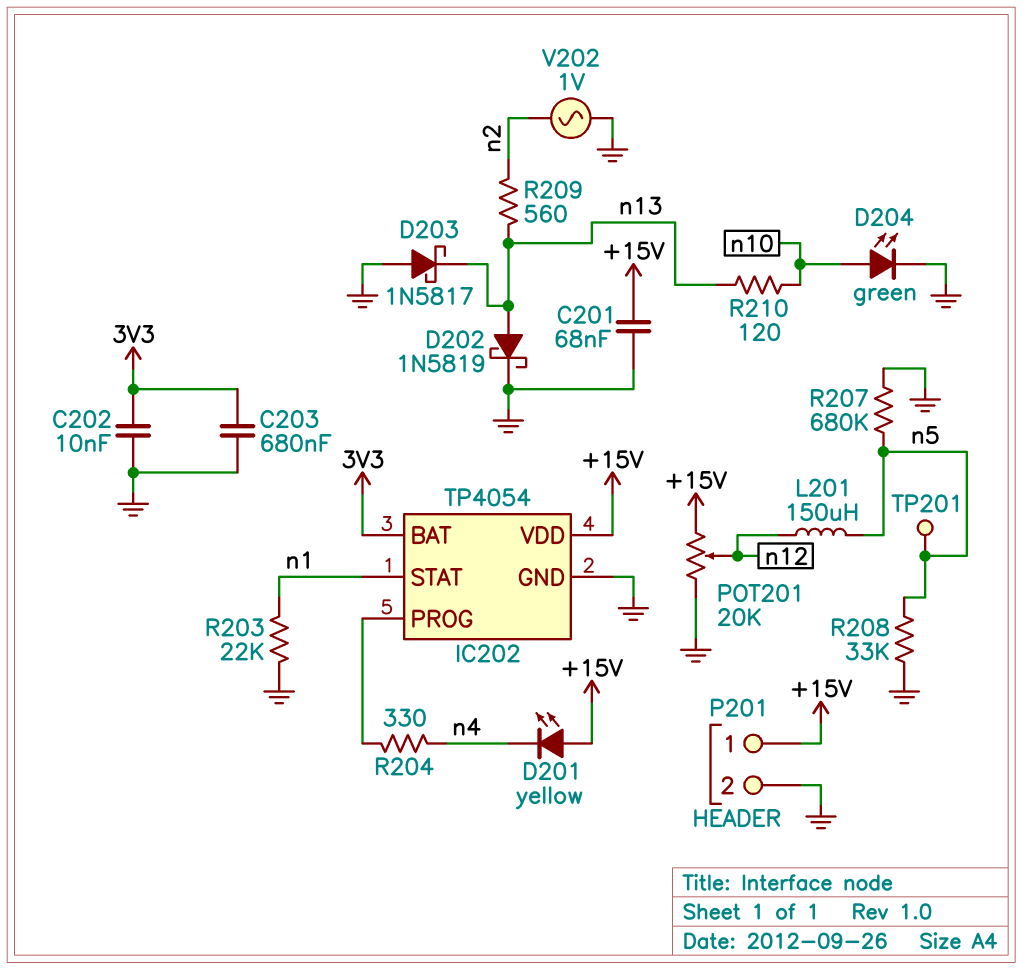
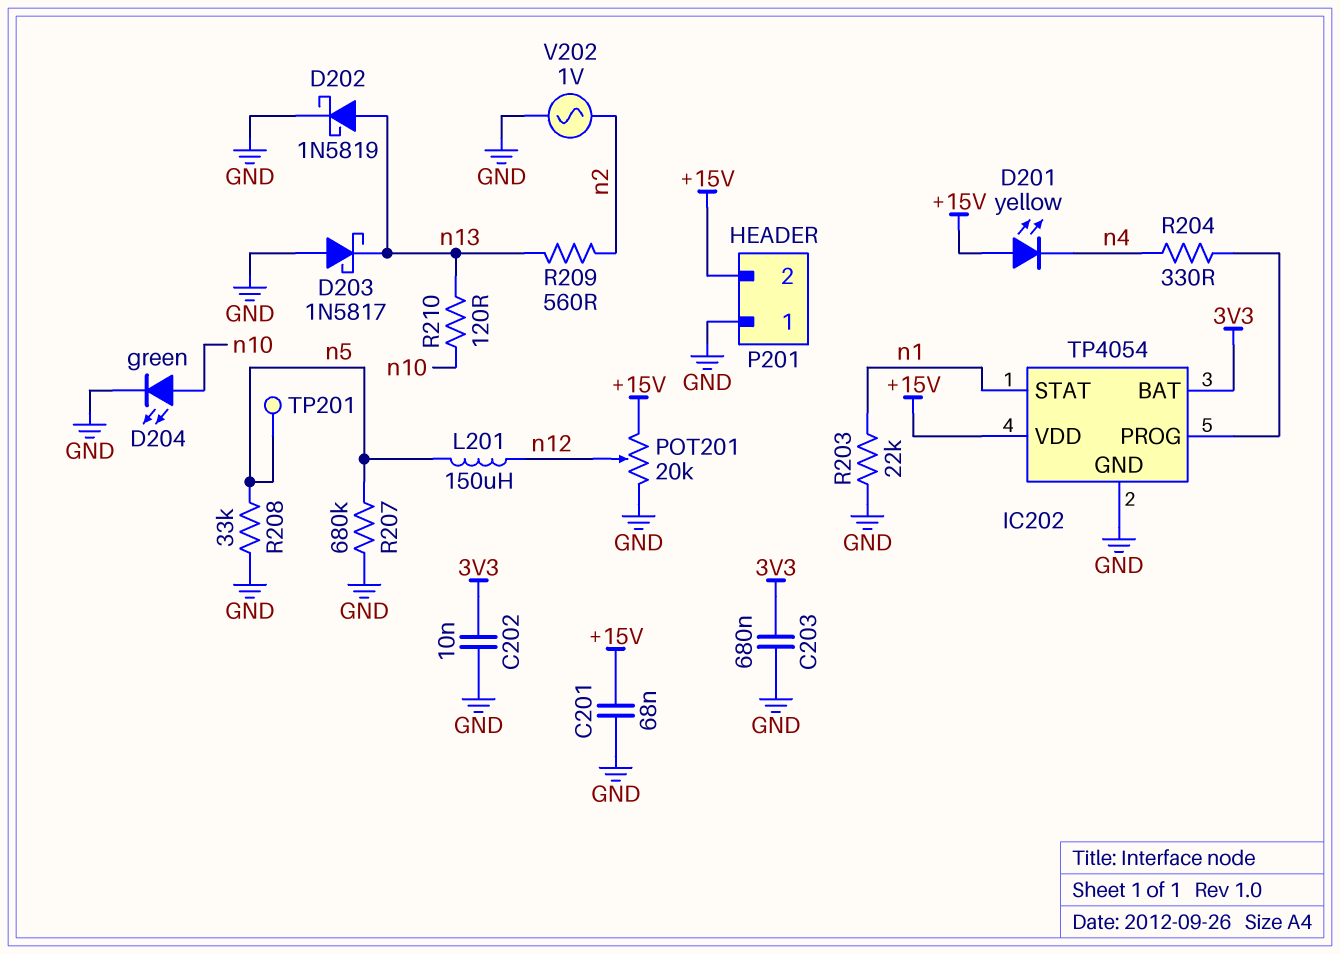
P201 pin 1: +15V -> GND
P201 pin 2: GND -> +15V

